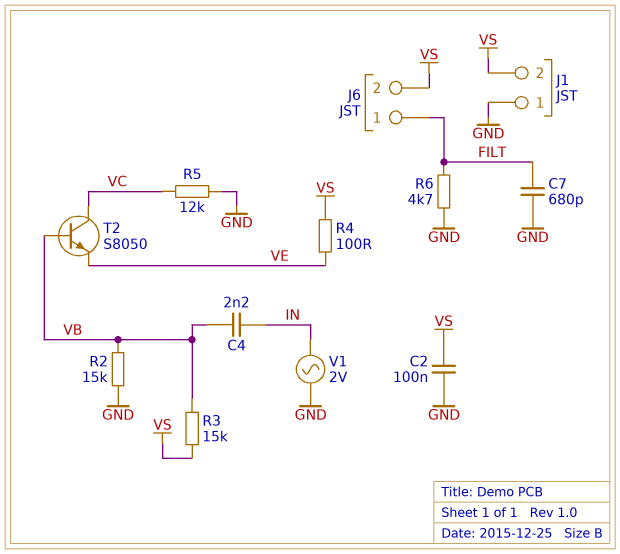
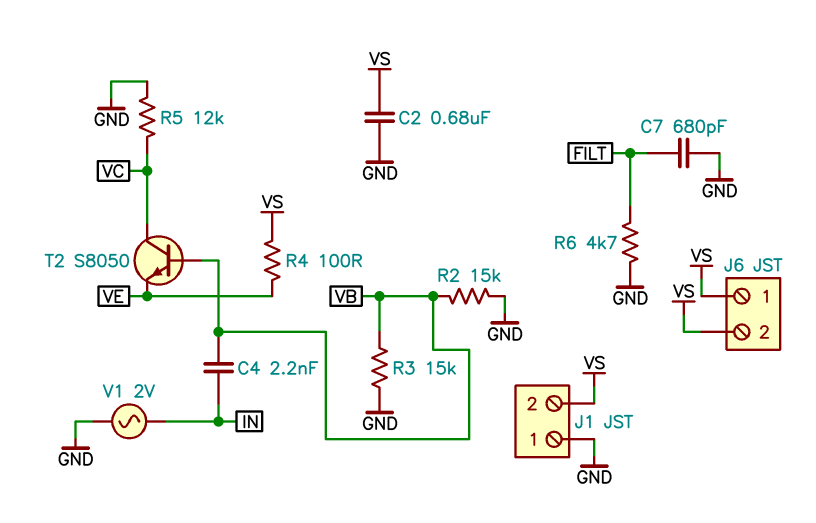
C2: 100nF (GND, VS) -> 680nF (GND, VS)
J6 pin 1: FILT -> VS
R3: 15k (VB, VS) -> 15k (GND, VB)

